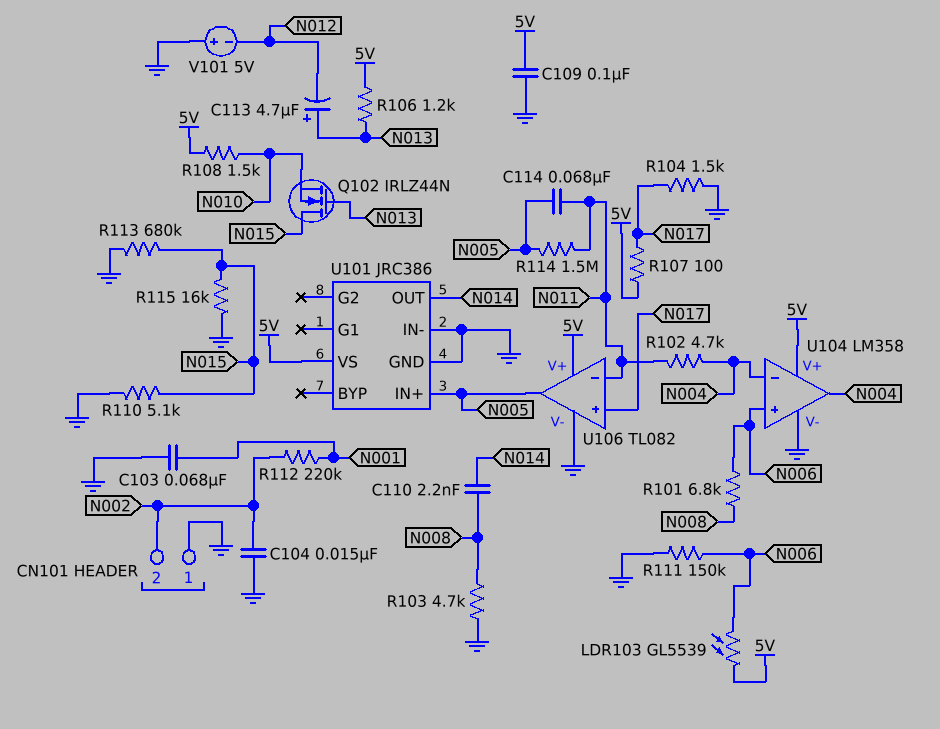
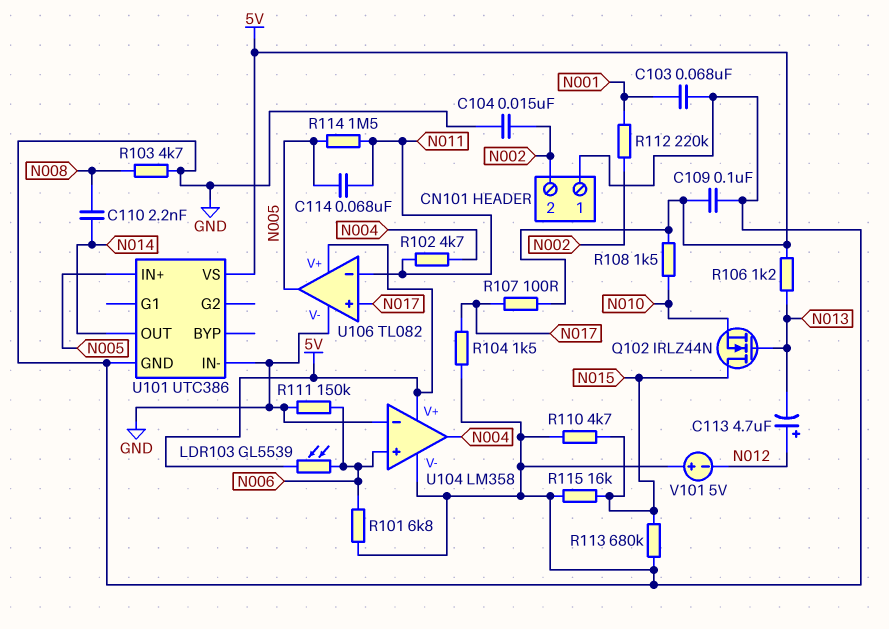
C113: 4.7uF (plus N013, minus N012) -> 4.7uF (plus N012, minus N013)
R101: 6.8k (N006, N008) -> 6.8k (GND, N006)
R110: 5.1k (GND, N015) -> 4.7k (GND, N015)
U101: JRC386 -> UTC386
U104 pin in-: N004 -> GND

